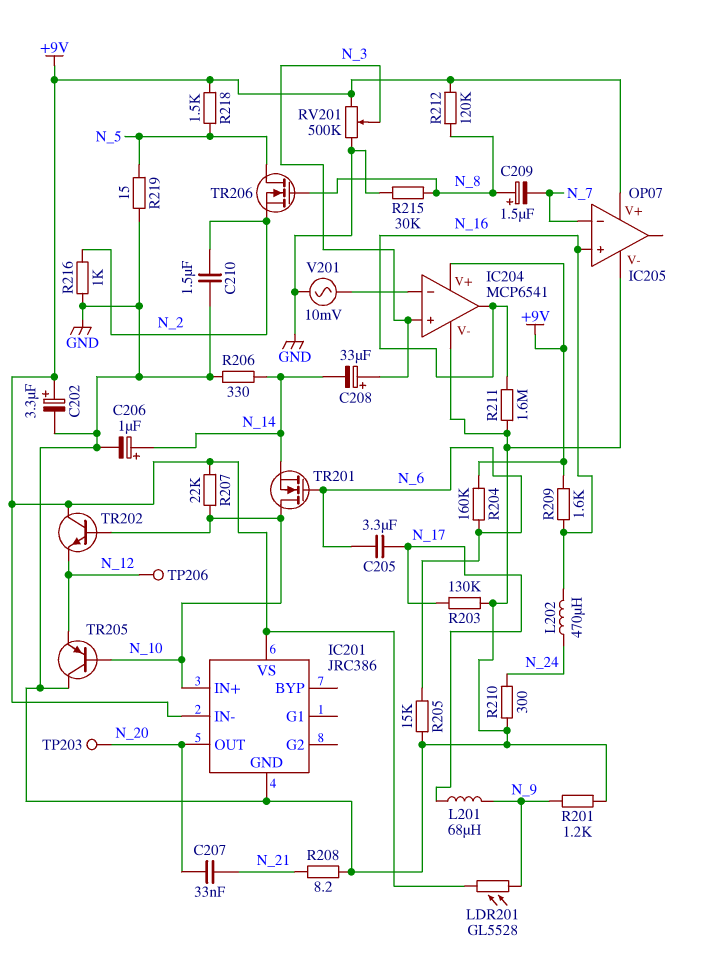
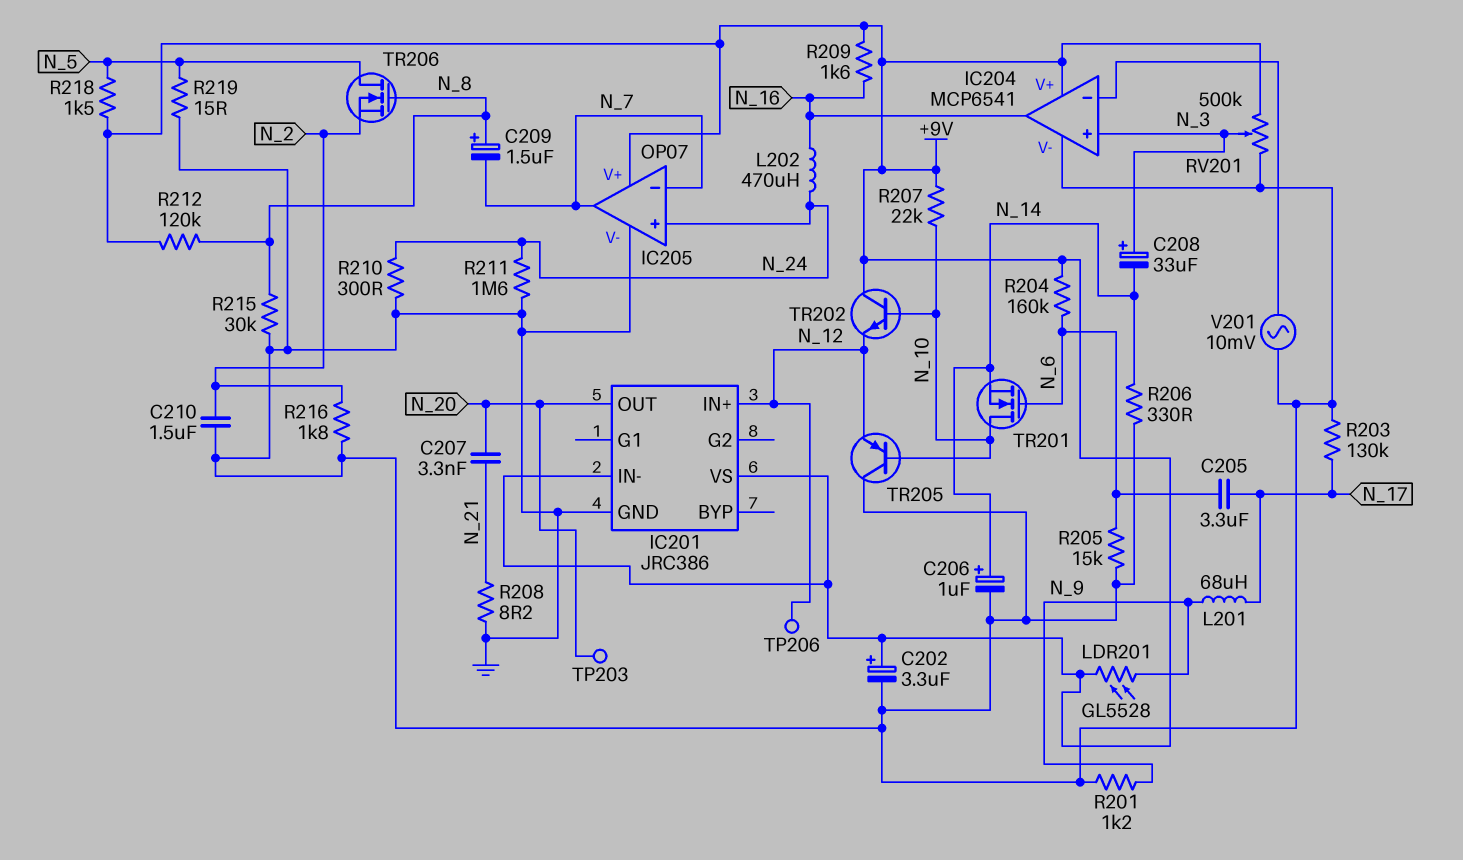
C207: 33nF (N_20, N_21) -> 3.3nF (N_20, N_21)
IC201 pin IN+: N_10 -> N_12
IC205 pin in+: N_16 -> N_24
IC205 pin out: none -> N_7
R211: 1.6M (GND, N_16) -> 1.6M (GND, N_24)
R216: 1k (GND, N_2) -> 1.8k (GND, N_2)

